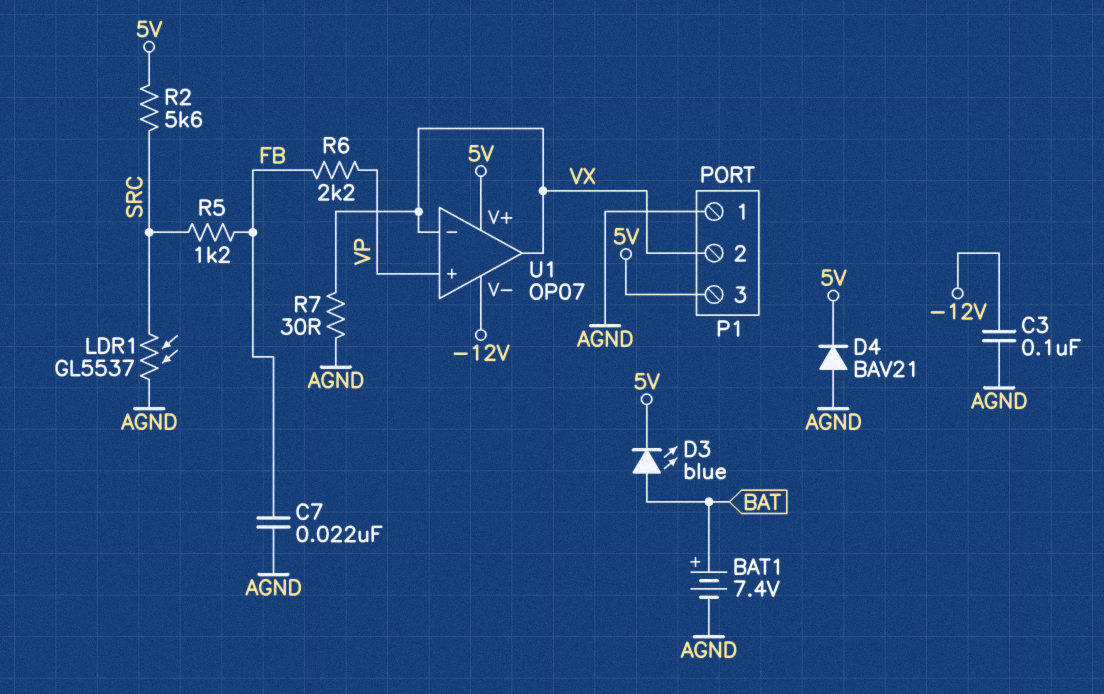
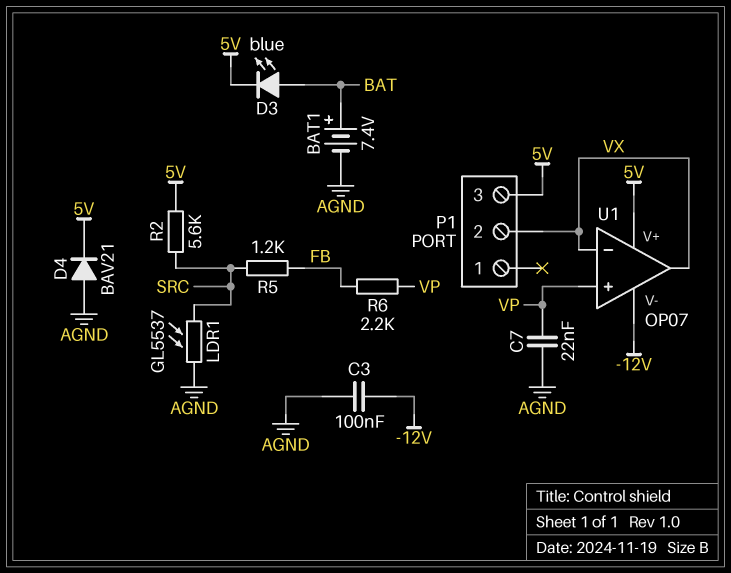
C7: 22nF (AGND, FB) -> 22nF (AGND, VP)
P1 pin 1: AGND -> none
R7: 30 (AGND, VX) -> none

